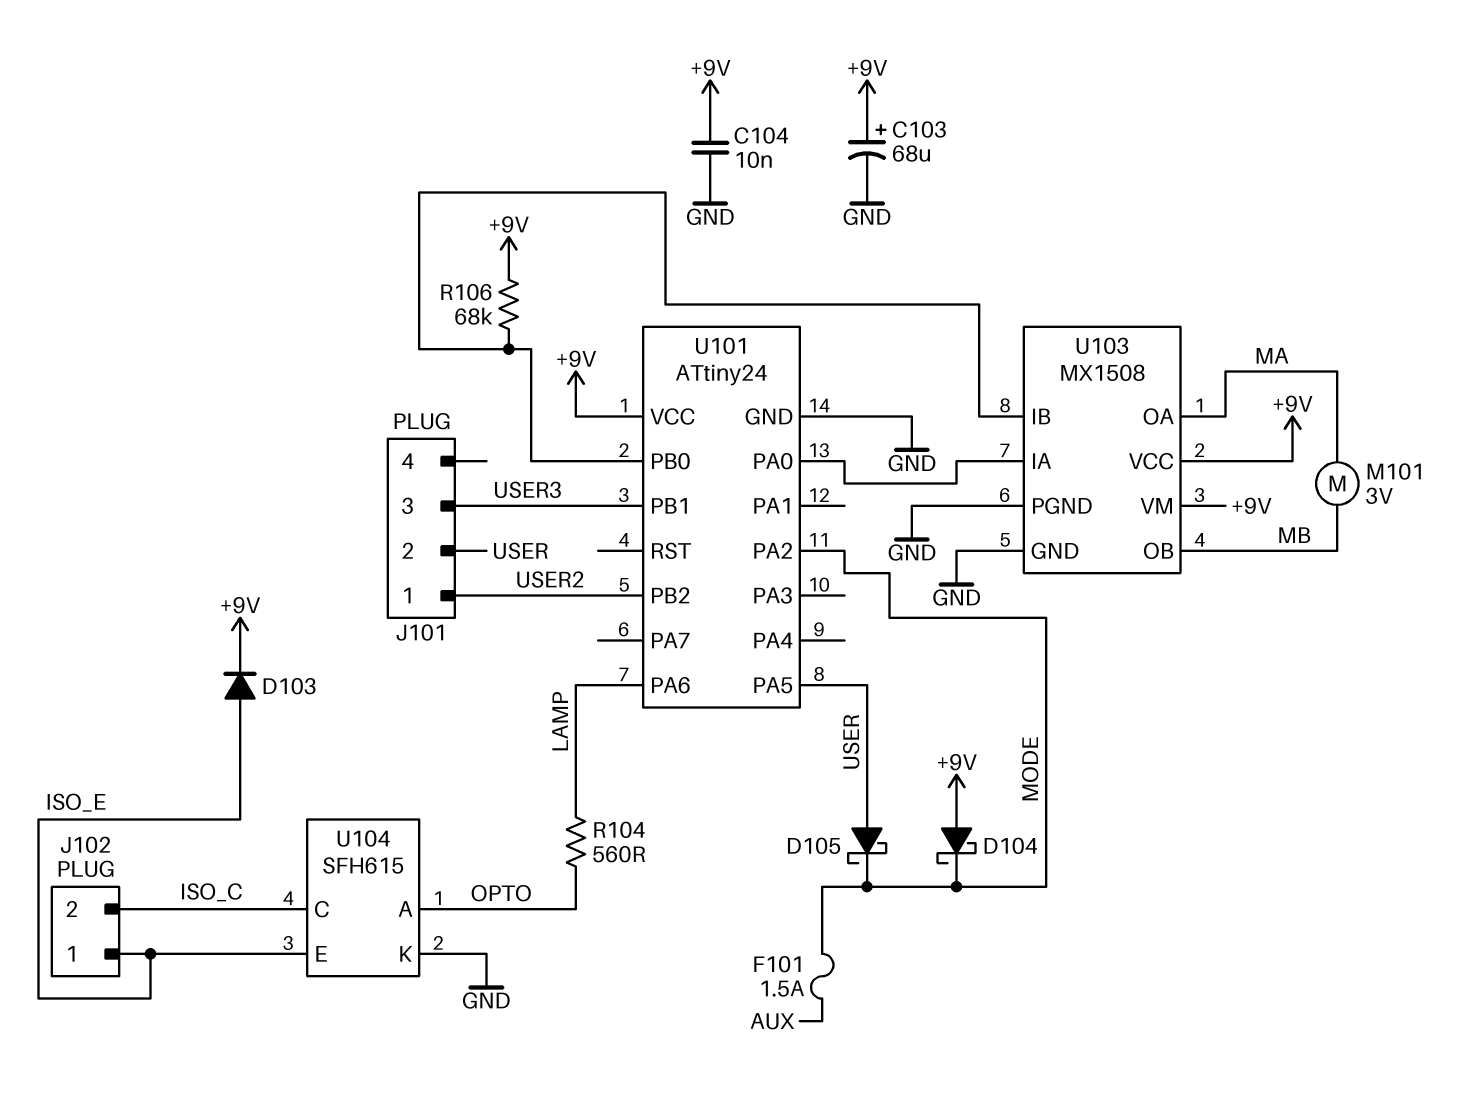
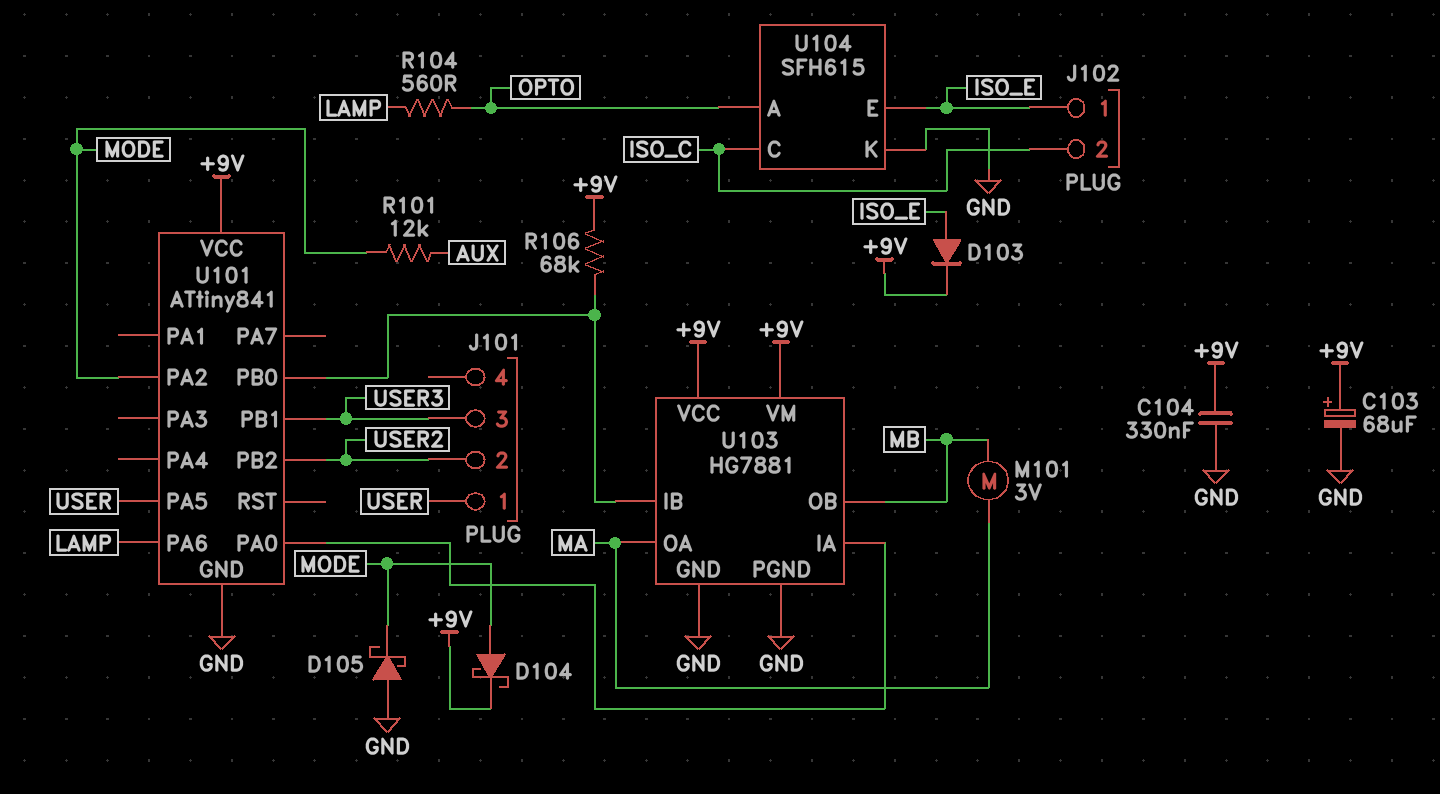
C104: 10nF (+9V, GND) -> 330nF (+9V, GND)
D104: schottky (A +9V, K MODE) -> schottky (A MODE, K +9V)
D105: schottky (A USER, K MODE) -> schottky (A GND, K MODE)
F101: 1.5A (AUX, MODE) -> none
J101 pin 1: USER2 -> USER
J101 pin 2: USER -> USER2
R101: none -> 12k (AUX, MODE)
U101: ATtiny24 -> ATtiny841
U103: MX1508 -> HG7881

